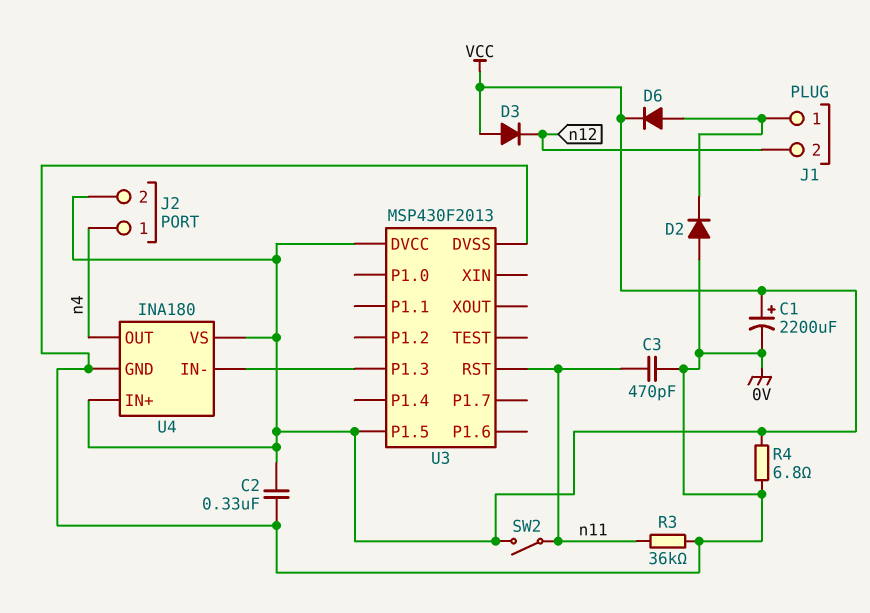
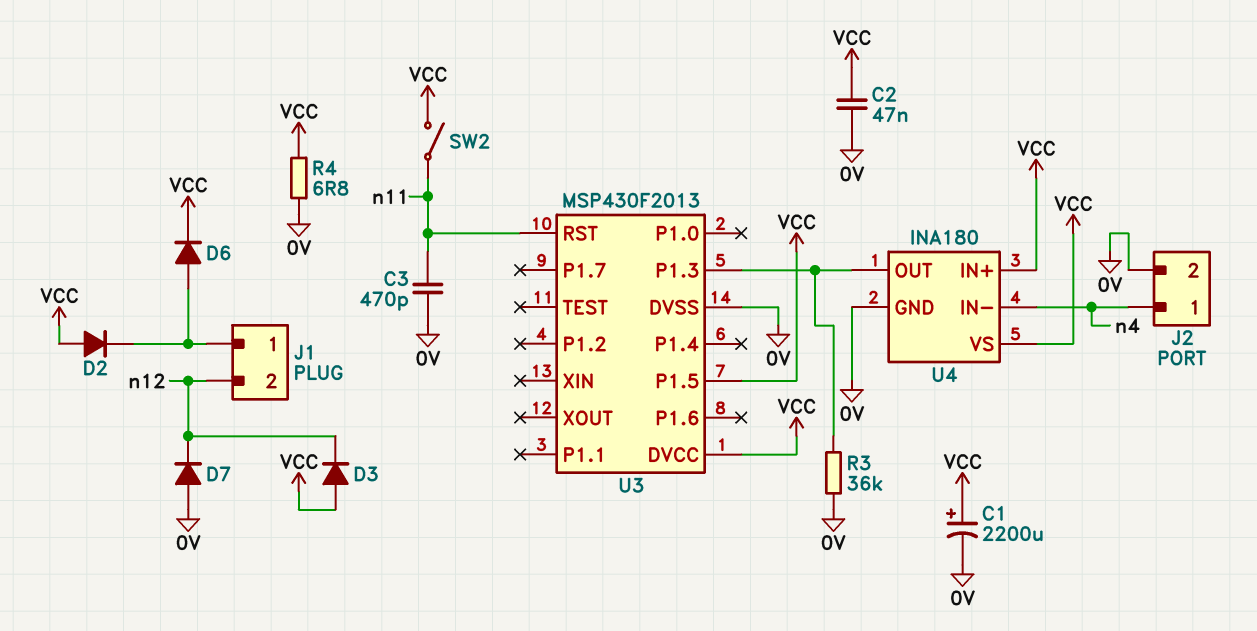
C2: 330nF (0V, VCC) -> 47nF (0V, VCC)
D2: diode (A 0V, K J1/1) -> diode (A VCC, K J1/1)
D7: none -> diode (A 0V, K n12)
J2 pin 2: VCC -> 0V
R3: 36k (0V, n11) -> 36k (0V, U3/P1.3)
U4 pin IN-: U3/P1.3 -> n4
U4 pin OUT: n4 -> U3/P1.3

